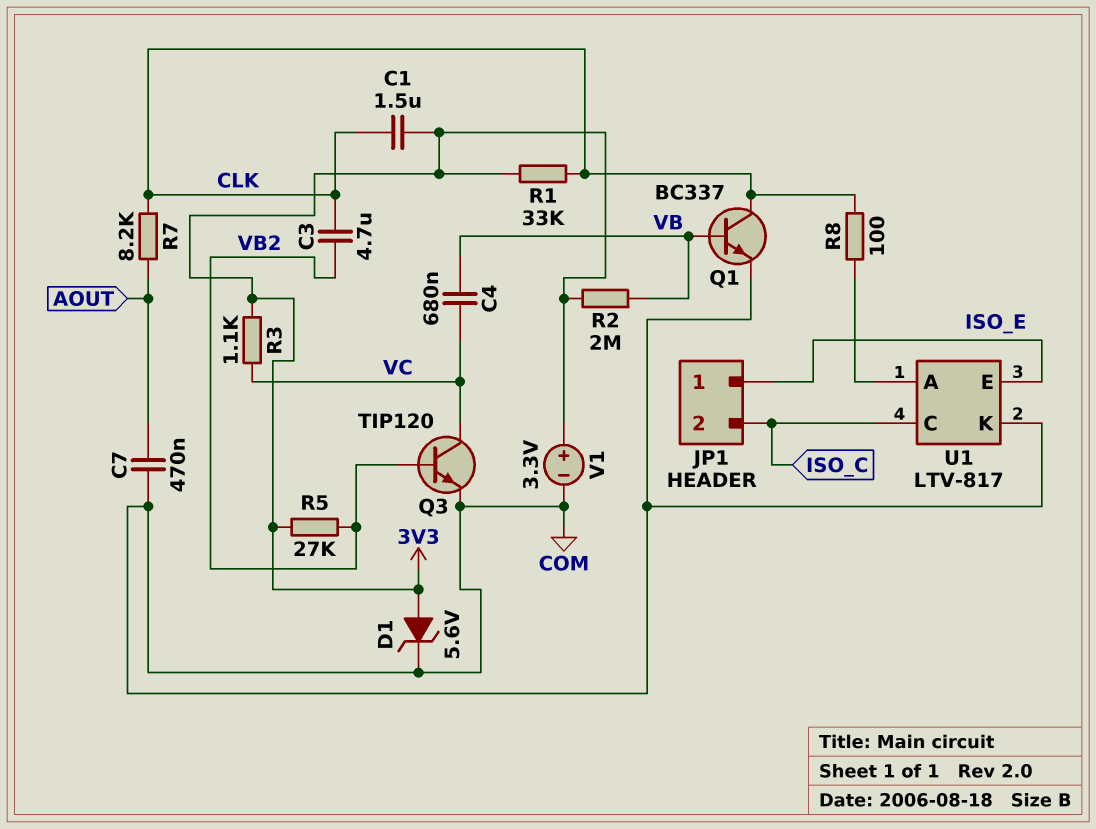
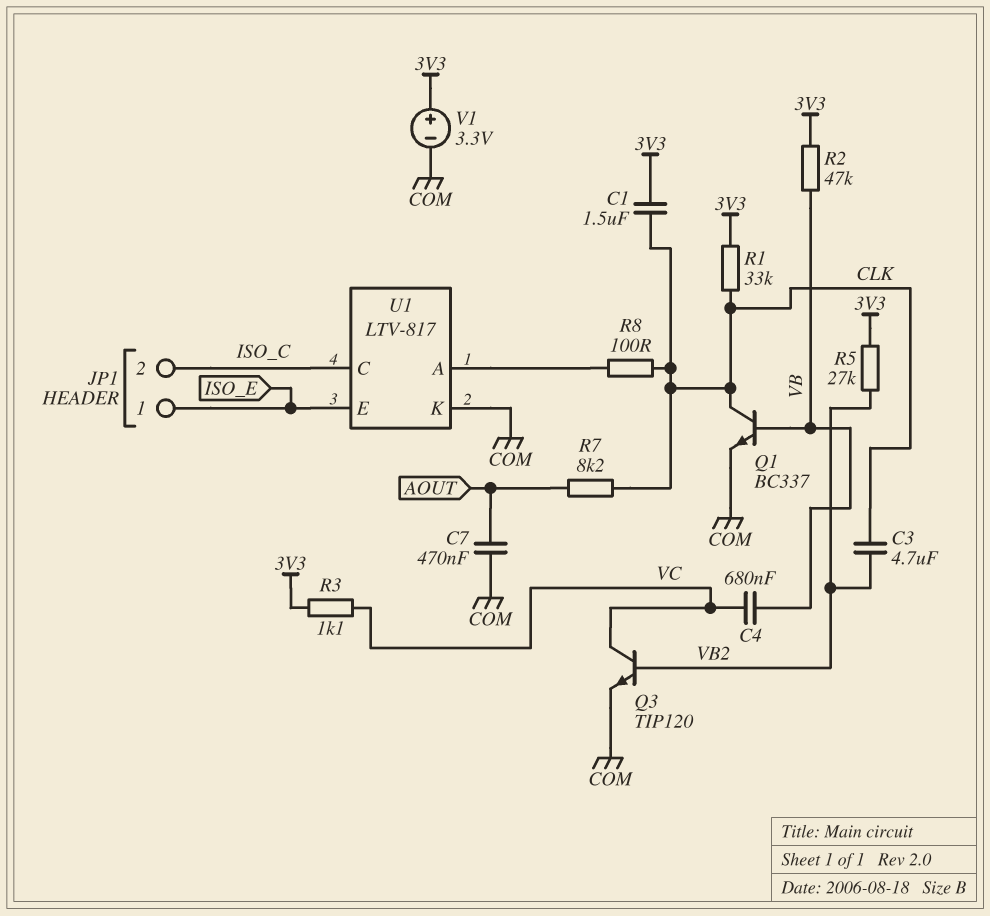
D1: zener 5.6V (A 3V3, K COM) -> none
R2: 2M (3V3, VB) -> 47k (3V3, VB)

